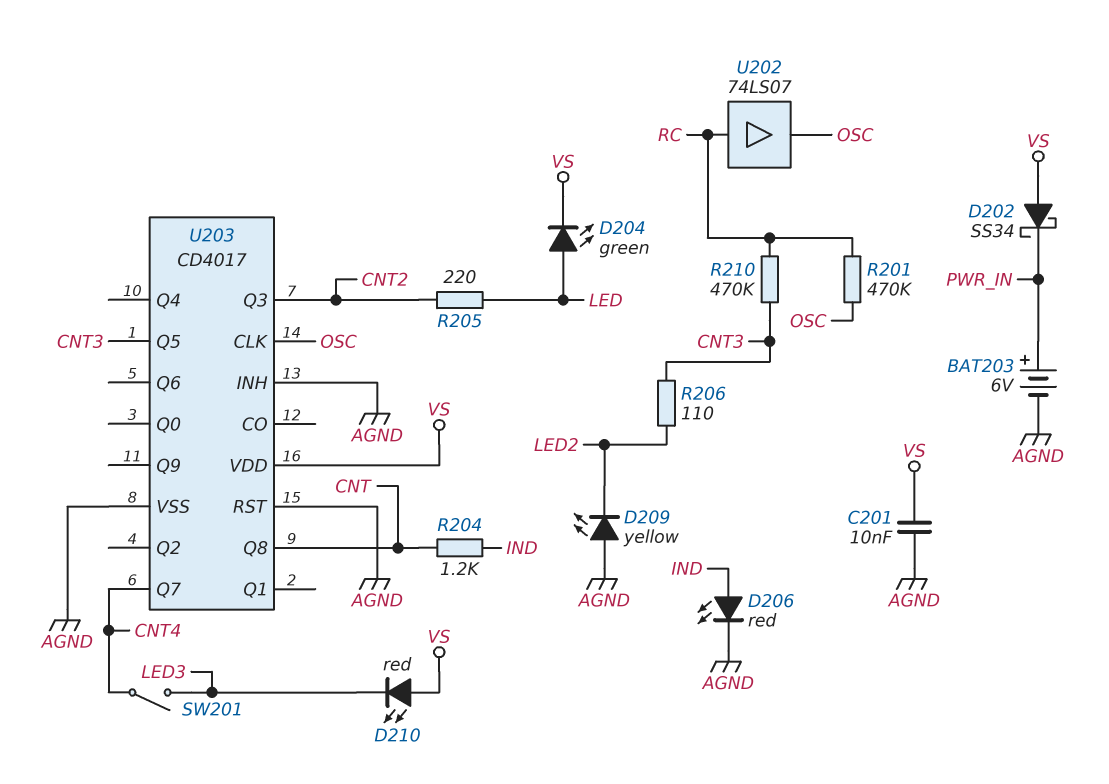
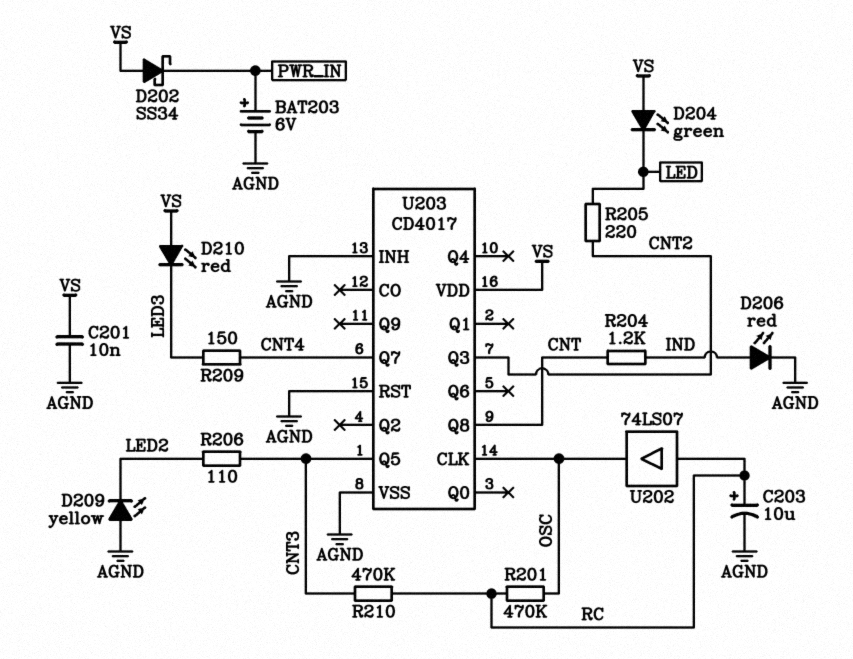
C203: none -> 10uF (plus RC, minus AGND)
D204: LED green (A LED, K VS) -> LED green (A VS, K LED)
R209: none -> 150 (CNT4, LED3)
SW201: switch (CNT4, LED3) -> none

